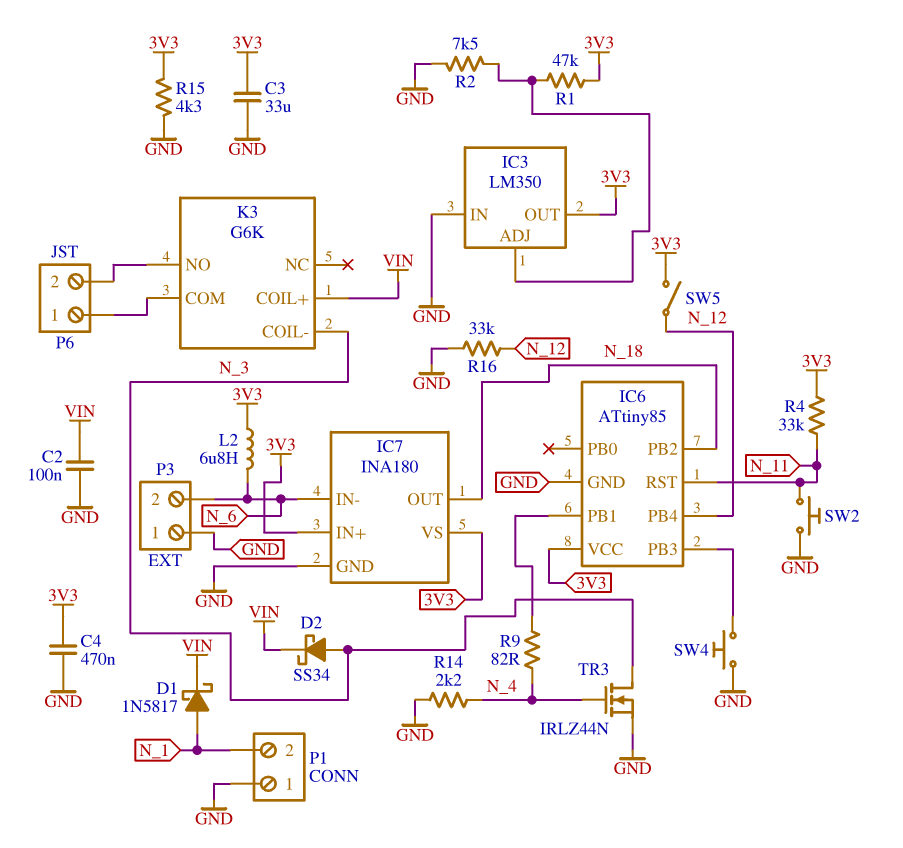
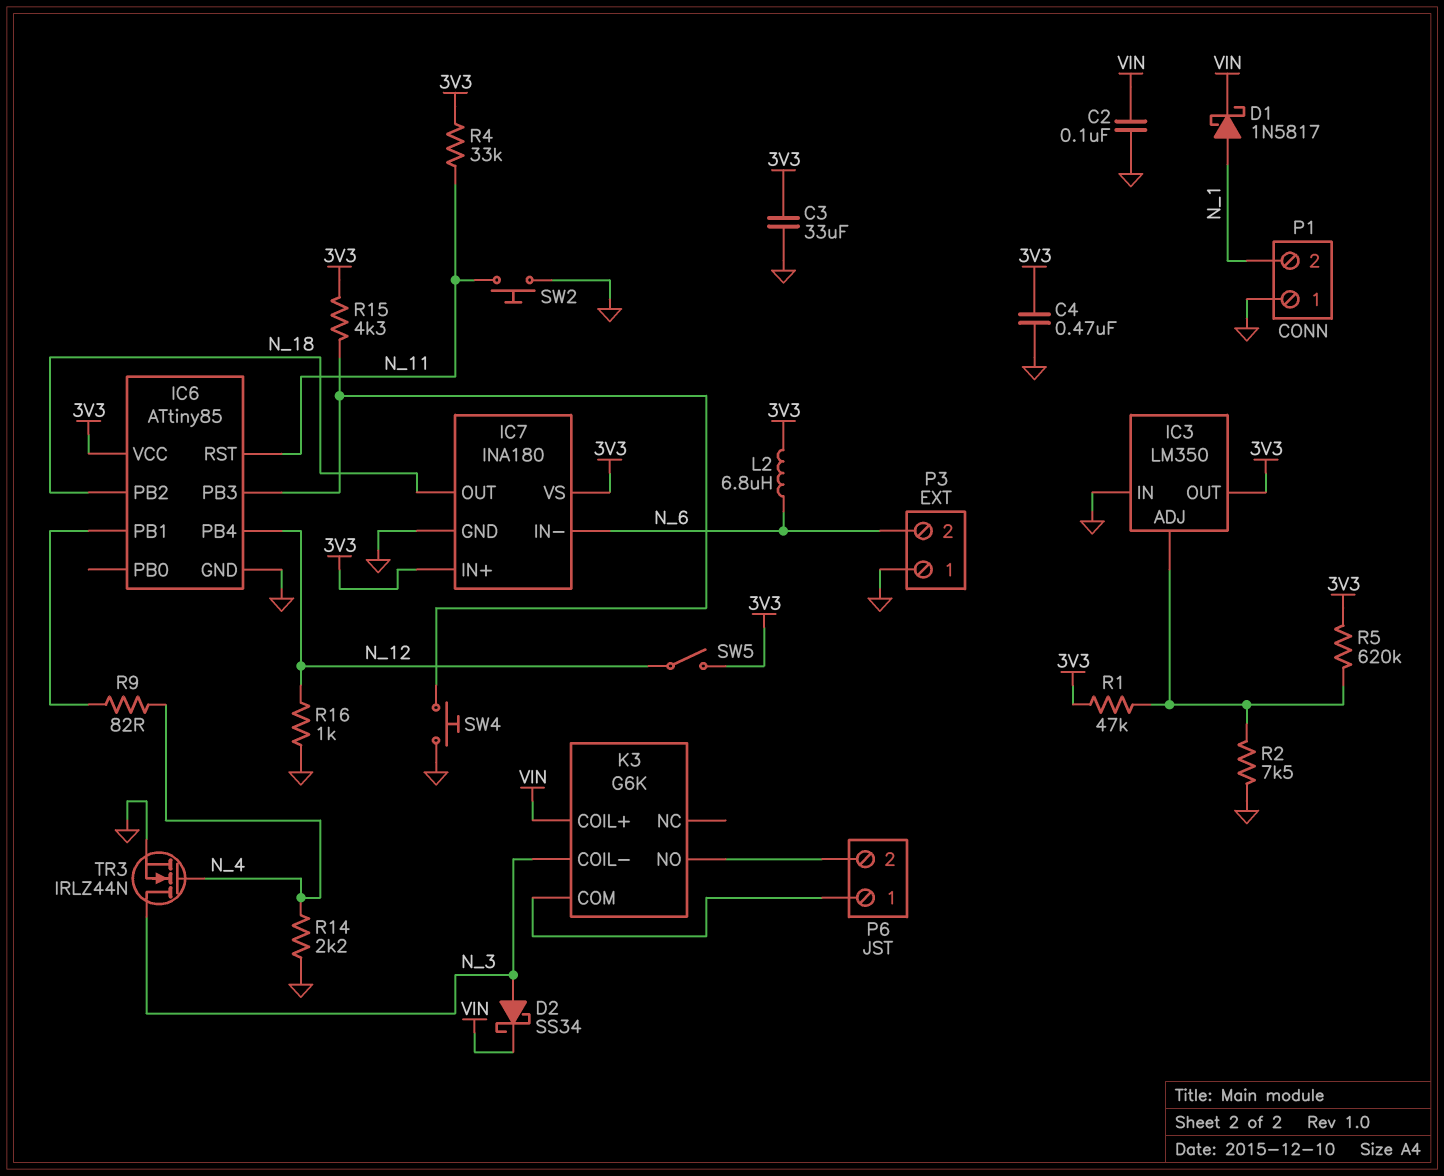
R5: none -> 620k (3V3, IC3/ADJ)
R15: 4.3k (3V3, GND) -> 4.3k (3V3, IC6/PB3)
R16: 33k (GND, N_12) -> 1k (GND, N_12)

